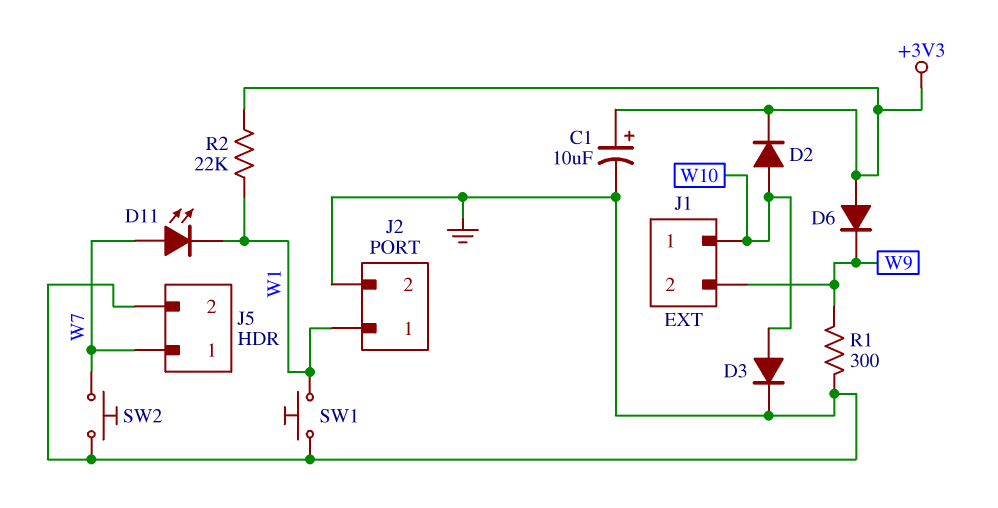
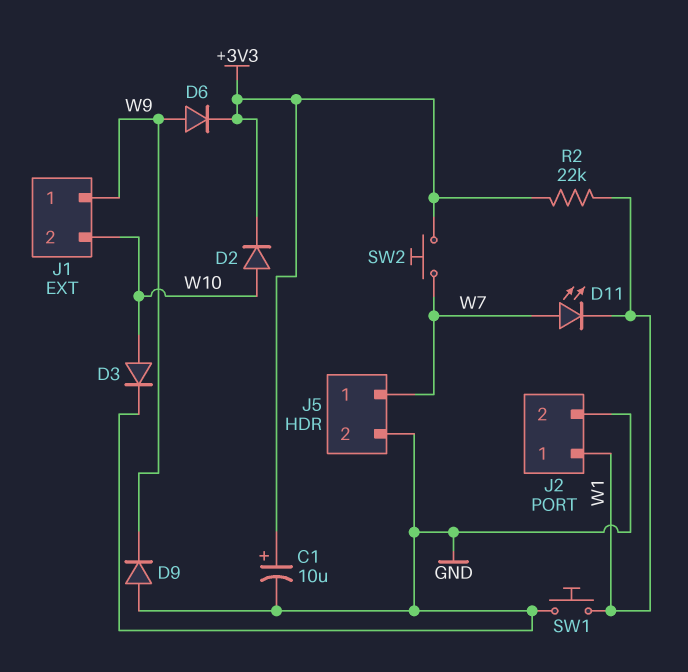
D6: diode (A +3V3, K W9) -> diode (A W9, K +3V3)
D9: none -> diode (A GND, K W9)
J1 pin 1: W10 -> W9
J1 pin 2: W9 -> W10
R1: 300 (GND, W9) -> none
SW2: button (GND, W7) -> button (+3V3, W7)

